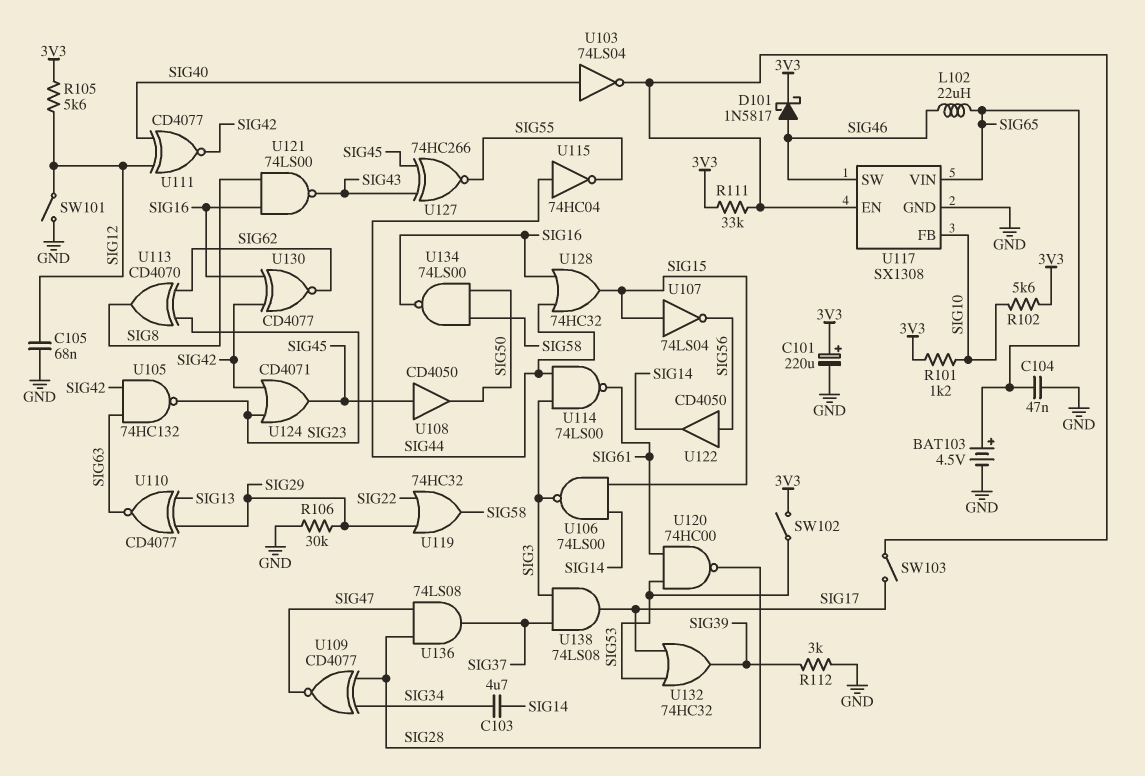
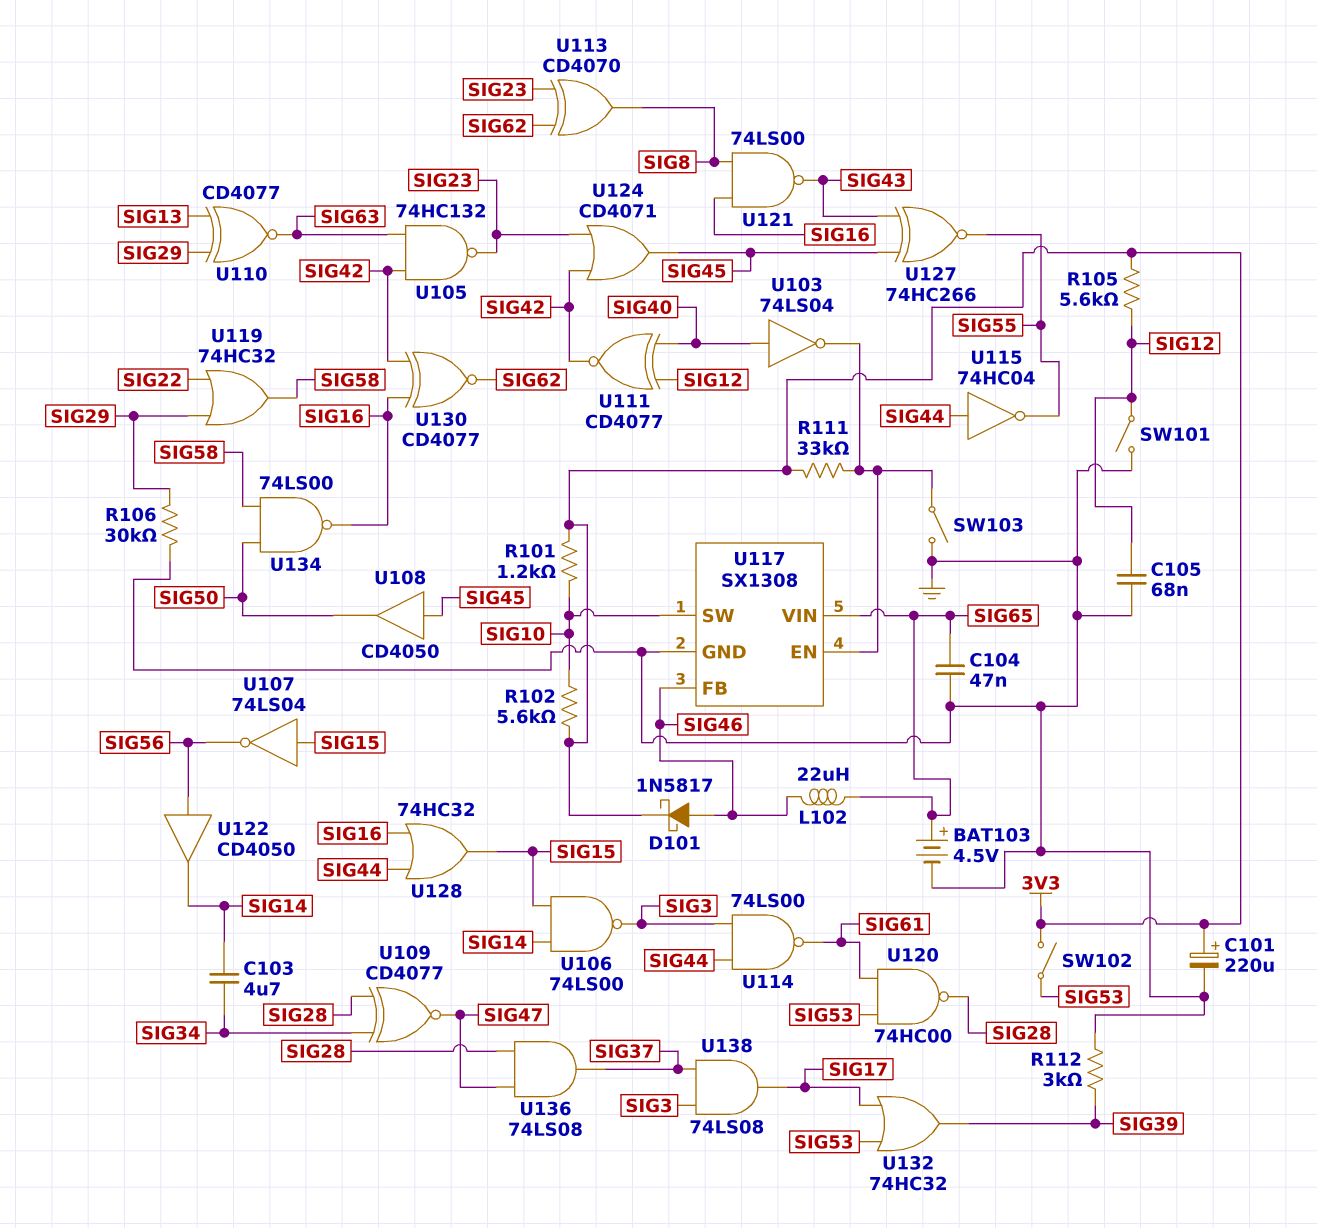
SW103: switch (SIG17, U117/EN) -> switch (GND, U117/EN)
U117 pin FB: SIG10 -> SIG46
U117 pin SW: SIG46 -> SIG10

